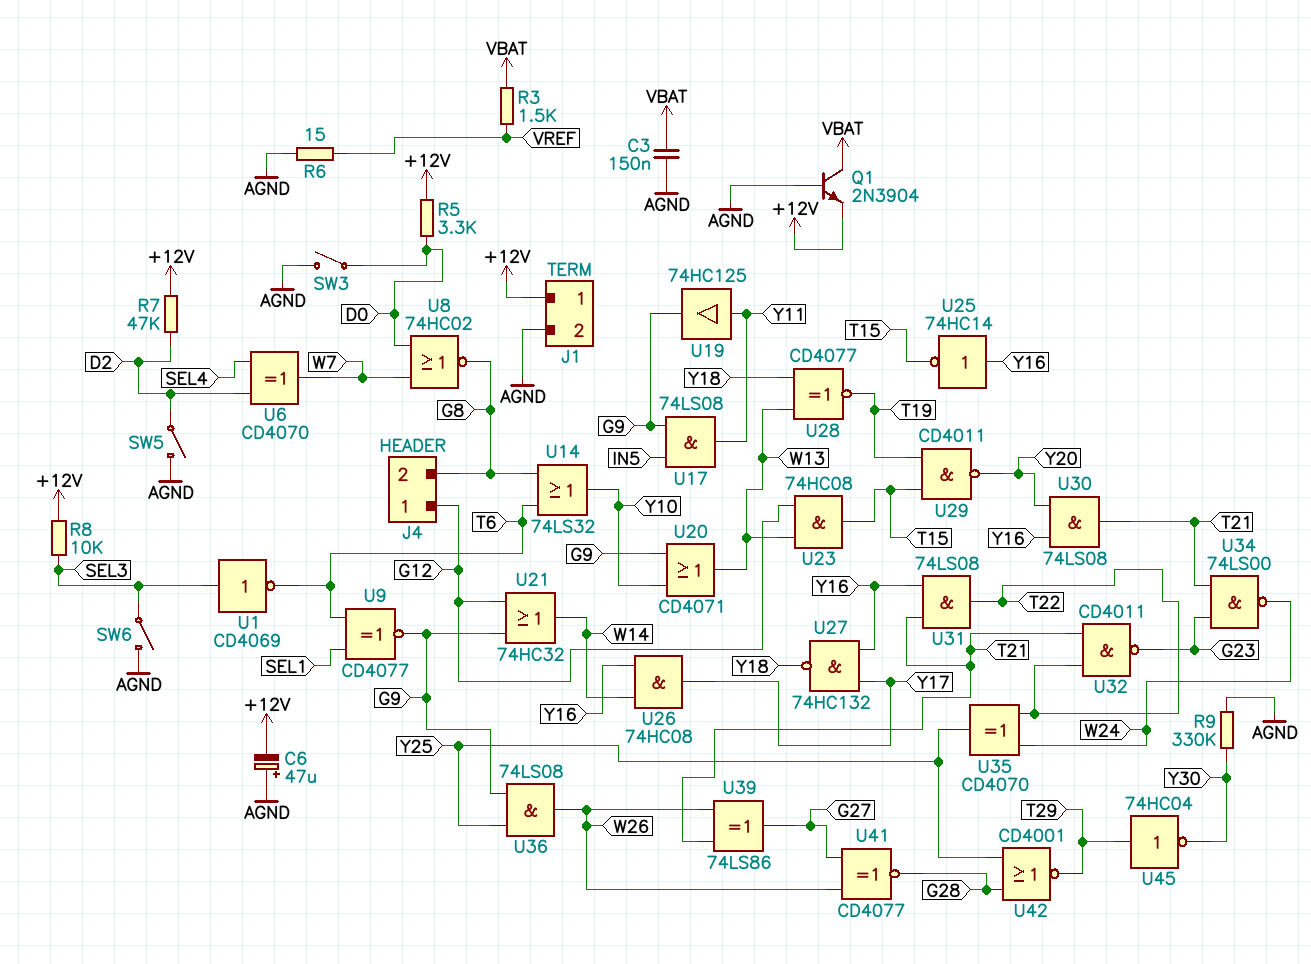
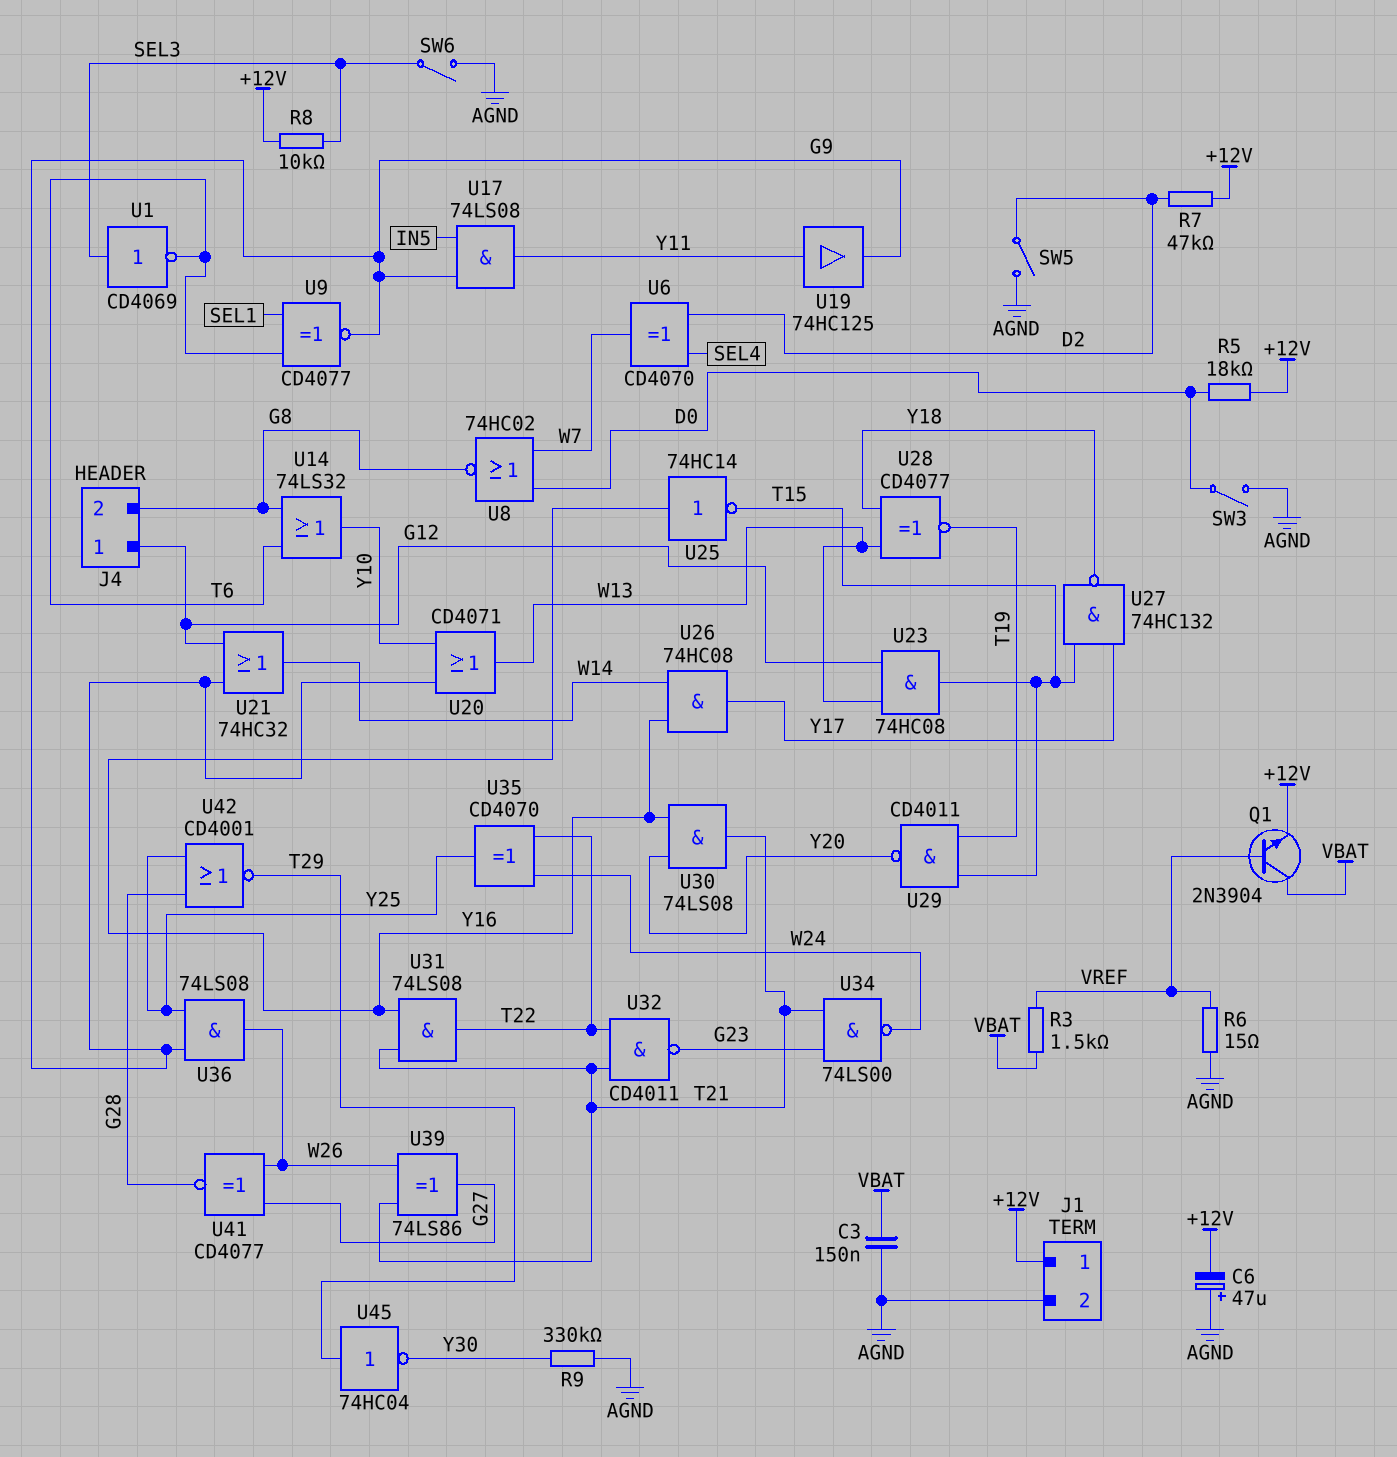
Q1: NPN 2N3904 (B AGND, C VBAT, E +12V) -> NPN 2N3904 (B VREF, C VBAT, E +12V)
R5: 3.3k (+12V, D0) -> 18k (+12V, D0)
U27: NAND 74HC132 (in Y16, in Y17, out Y18) -> NAND 74HC132 (in T15, in Y17, out Y18)

